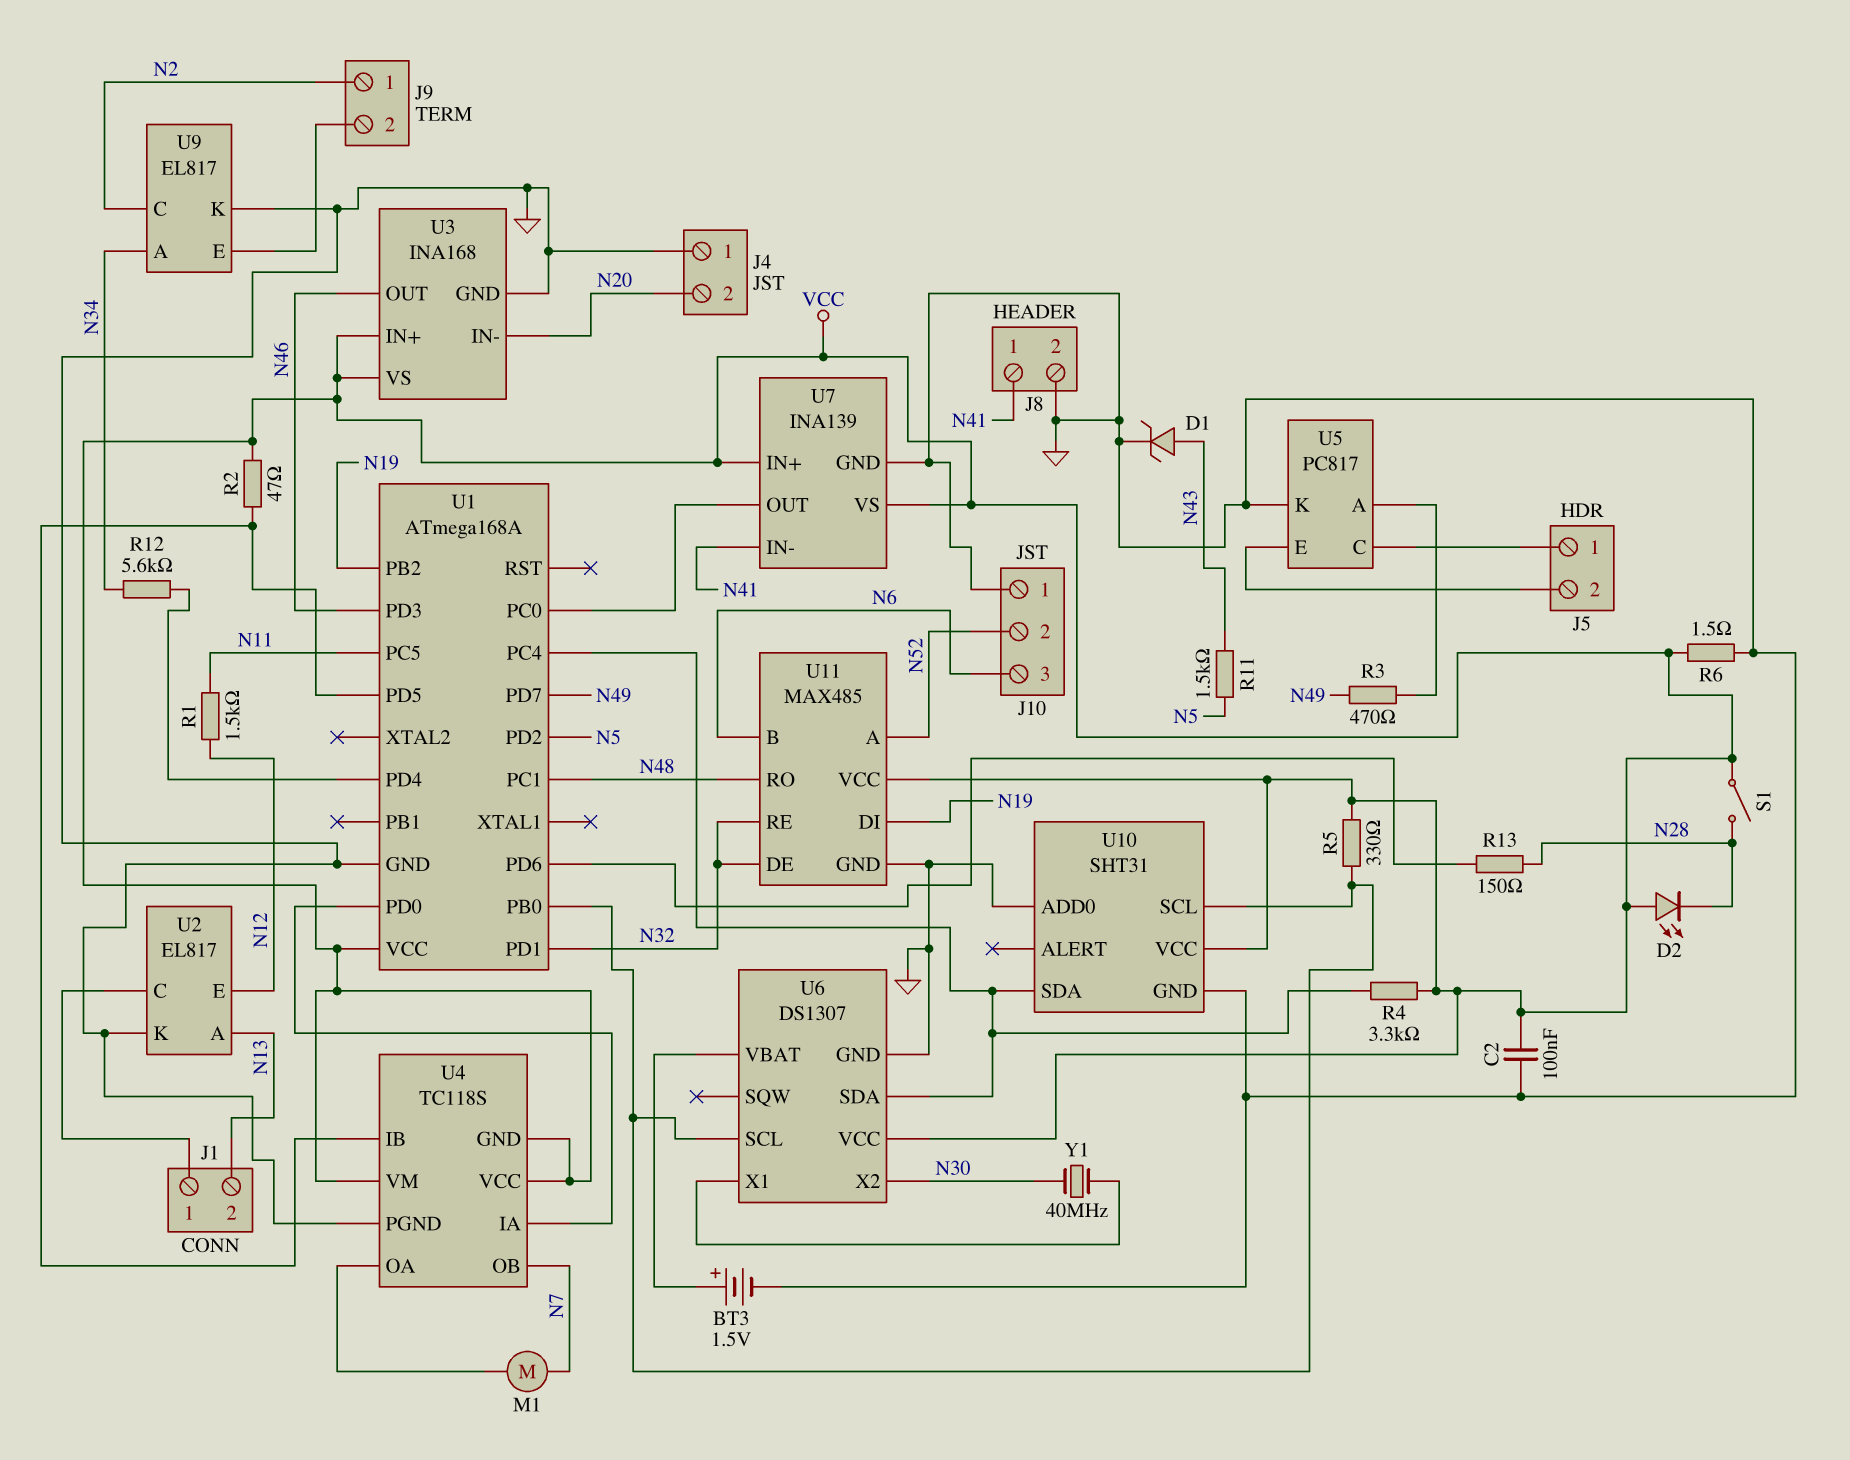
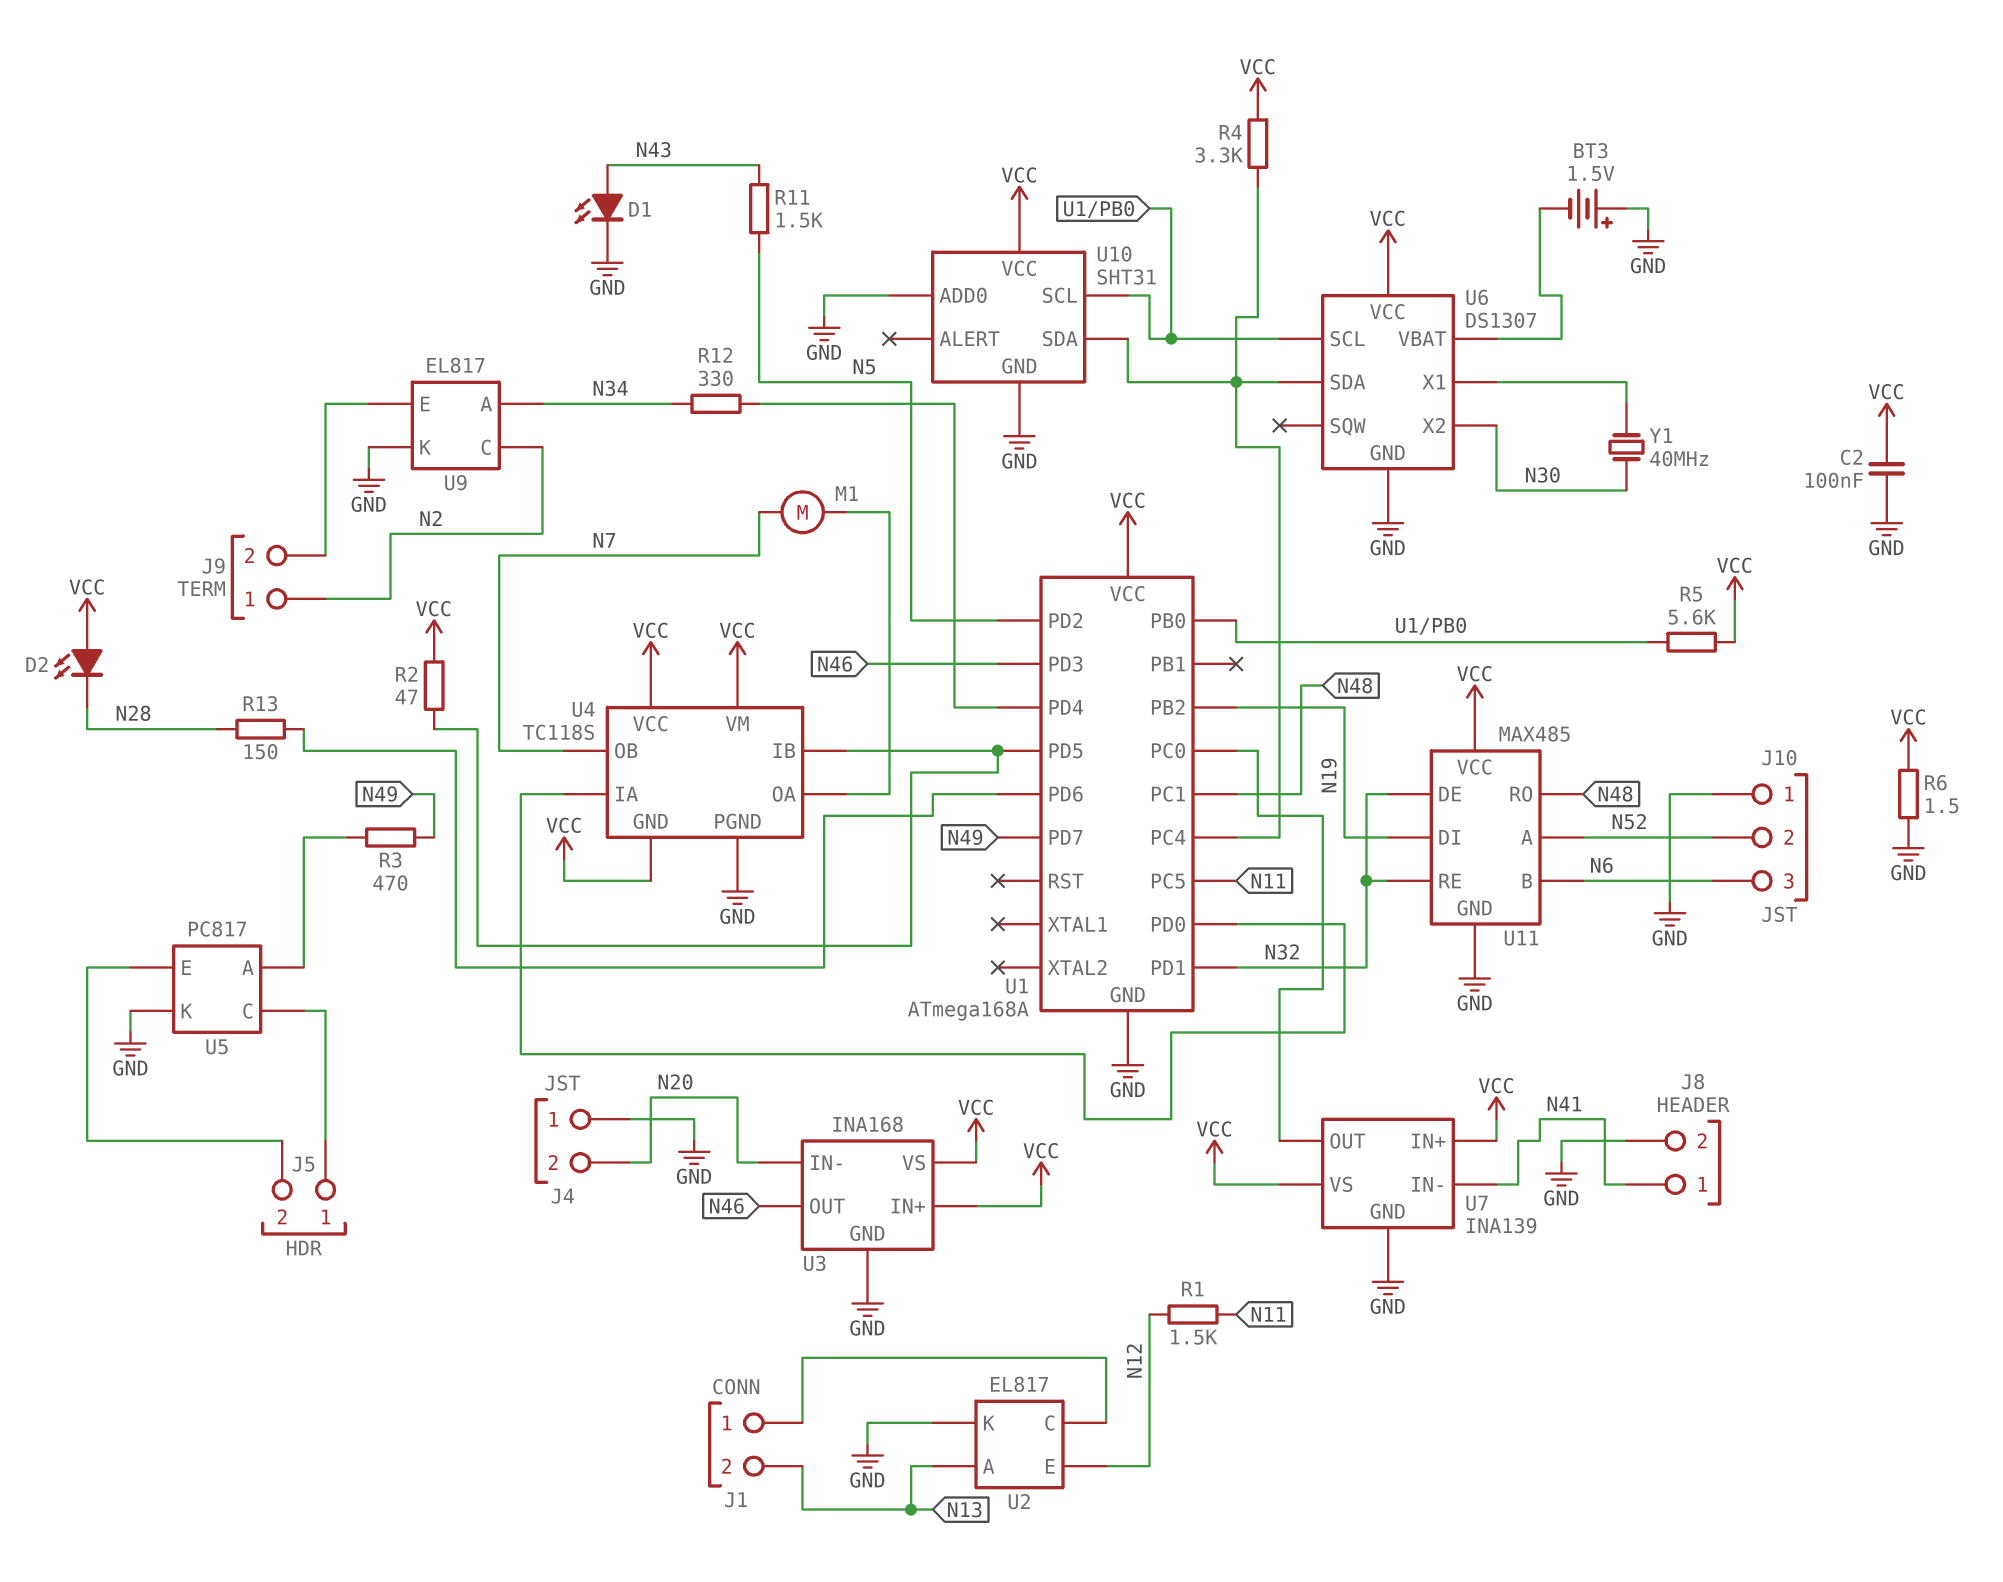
BT3: 1.5V (plus U6/VBAT, minus GND) -> 1.5V (plus GND, minus U6/VBAT)
D1: zener (A N43, K GND) -> LED (A N43, K GND)
R5: 330 (U1/PB0, VCC) -> 5.6k (U1/PB0, VCC)
R12: 5.6k (N34, U1/PD4) -> 330 (N34, U1/PD4)
S1: switch (N28, VCC) -> none

